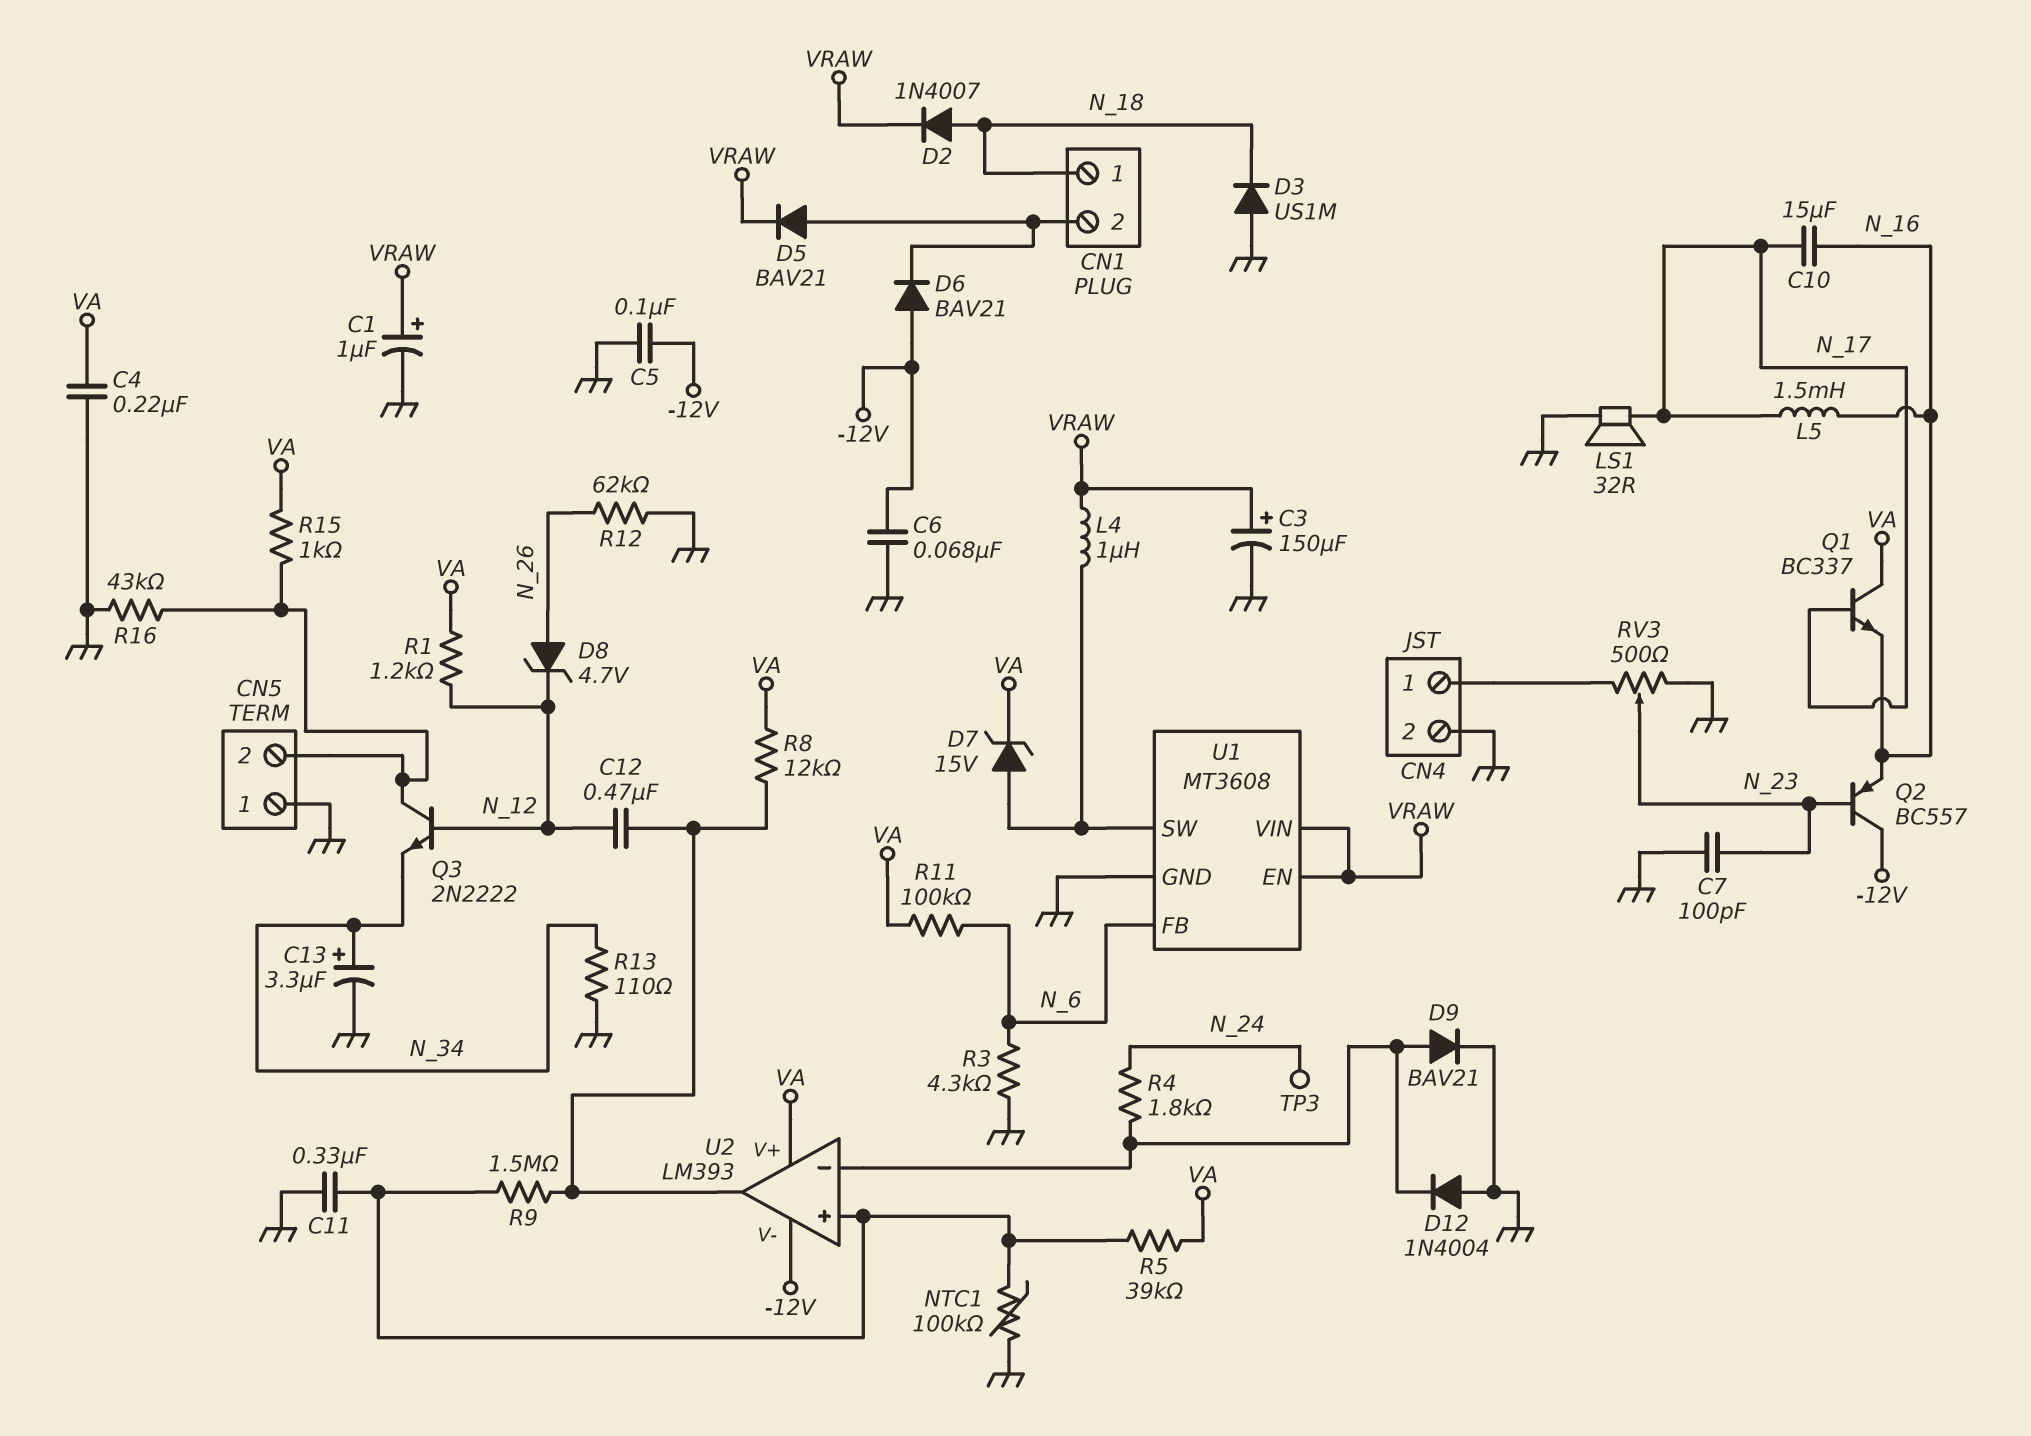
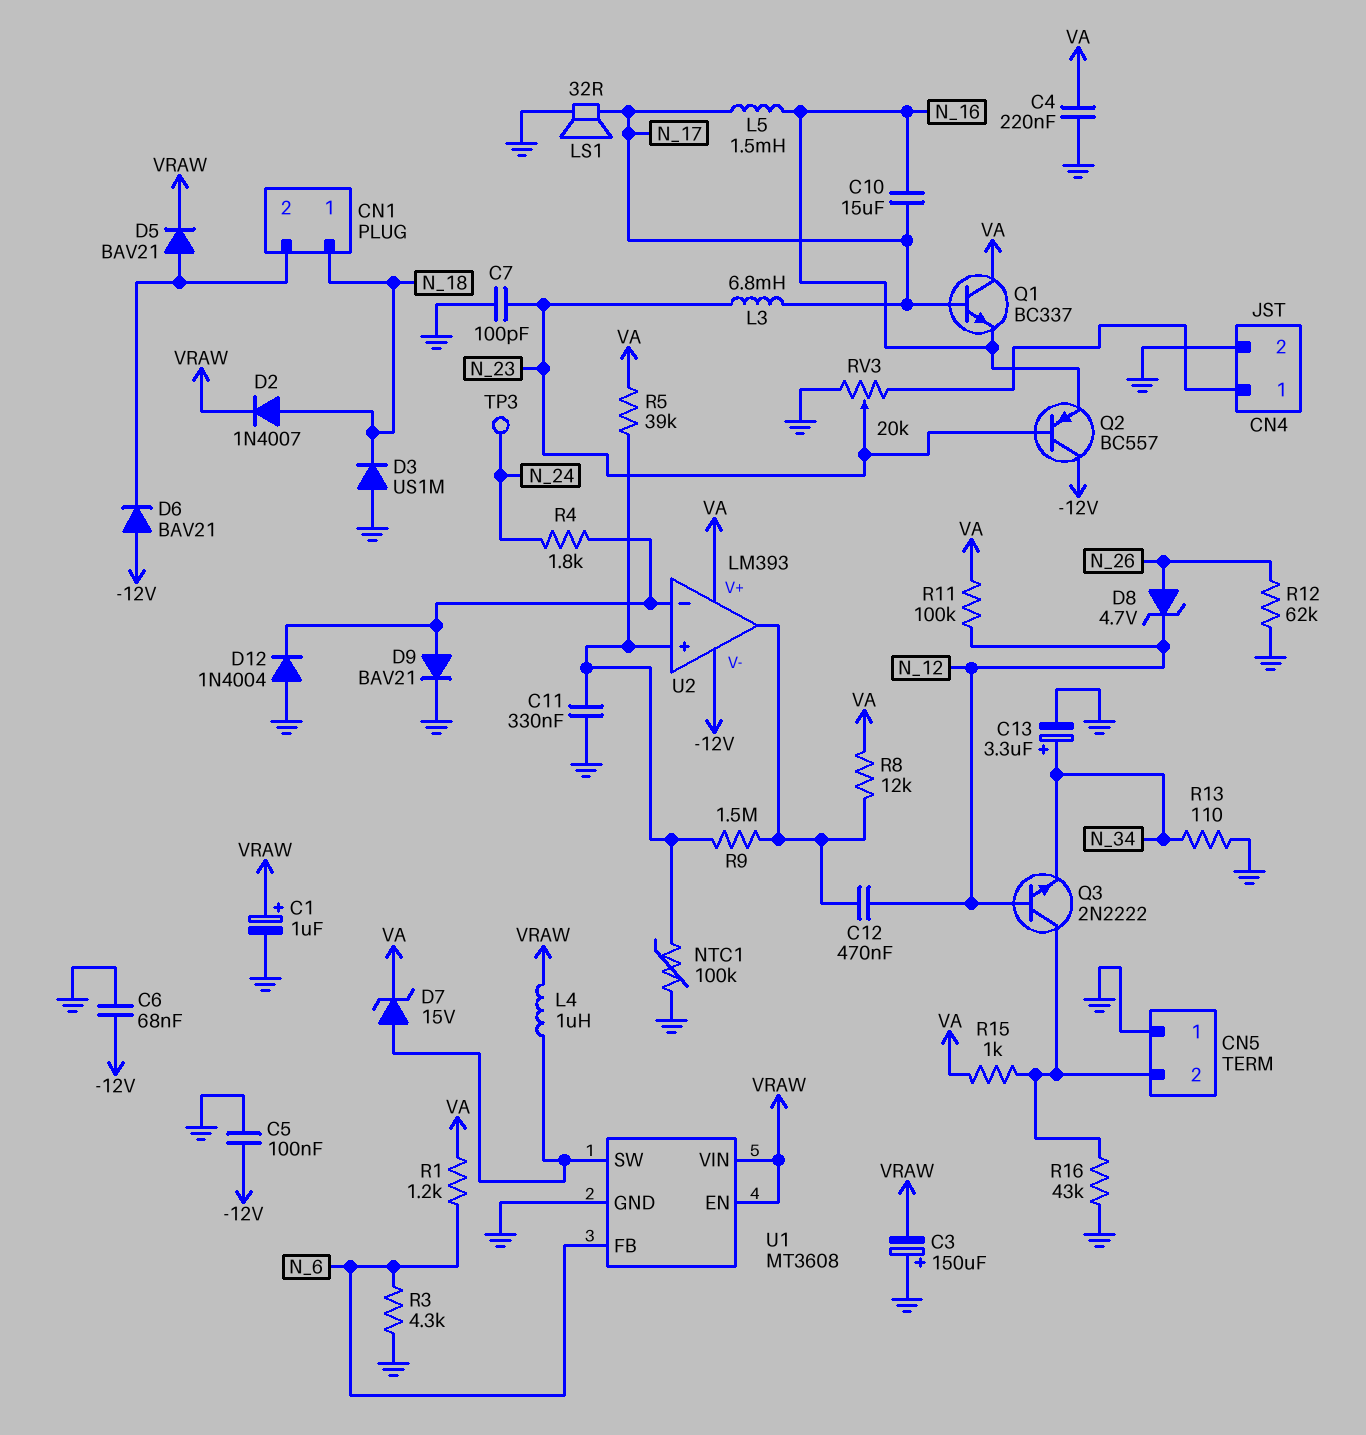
C3: 150uF (plus VRAW, minus GND) -> 150uF (plus GND, minus VRAW)
L3: none -> 6.8mH (N_17, N_23)
R1: 1.2k (N_12, VA) -> 1.2k (N_6, VA)
R11: 100k (N_6, VA) -> 100k (N_12, VA)
RV3: 500 (CN4/1, GND, wiper N_23) -> 20k (CN4/1, GND, wiper N_23)

